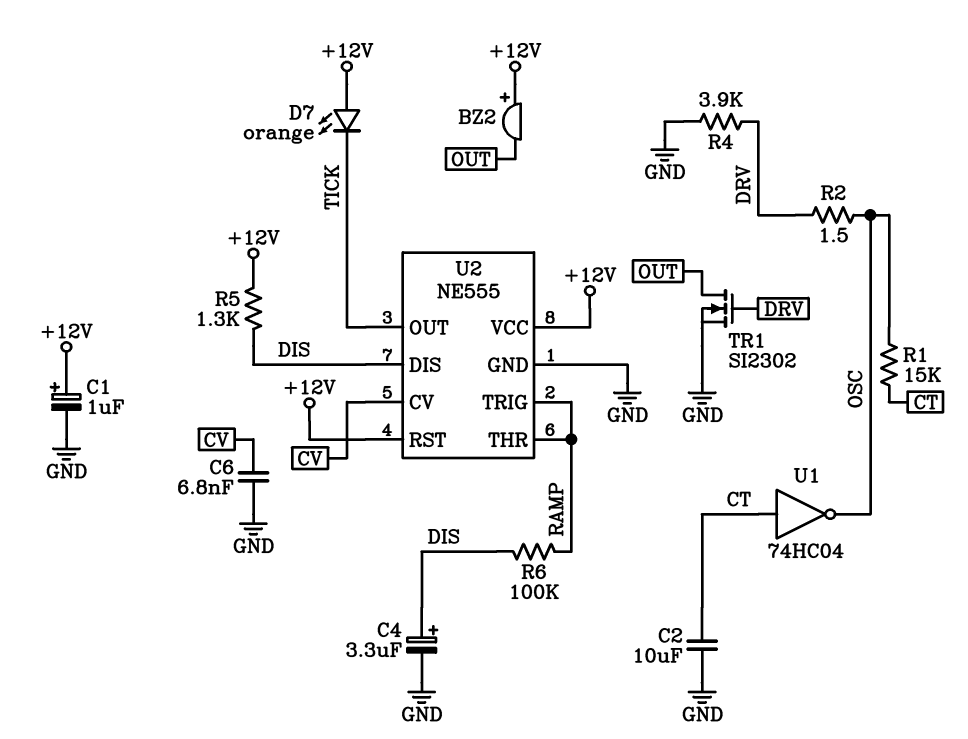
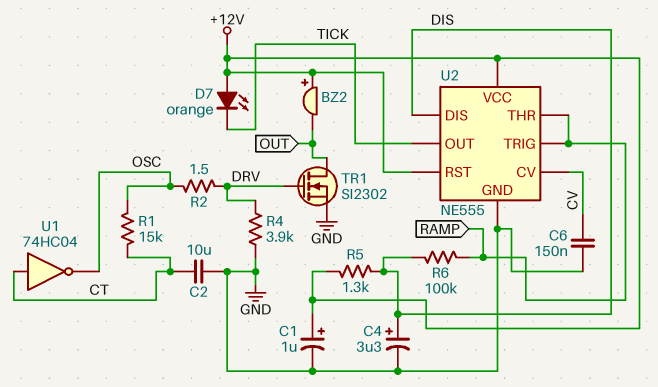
C6: 6.8nF (CV, GND) -> 150nF (CV, GND)

